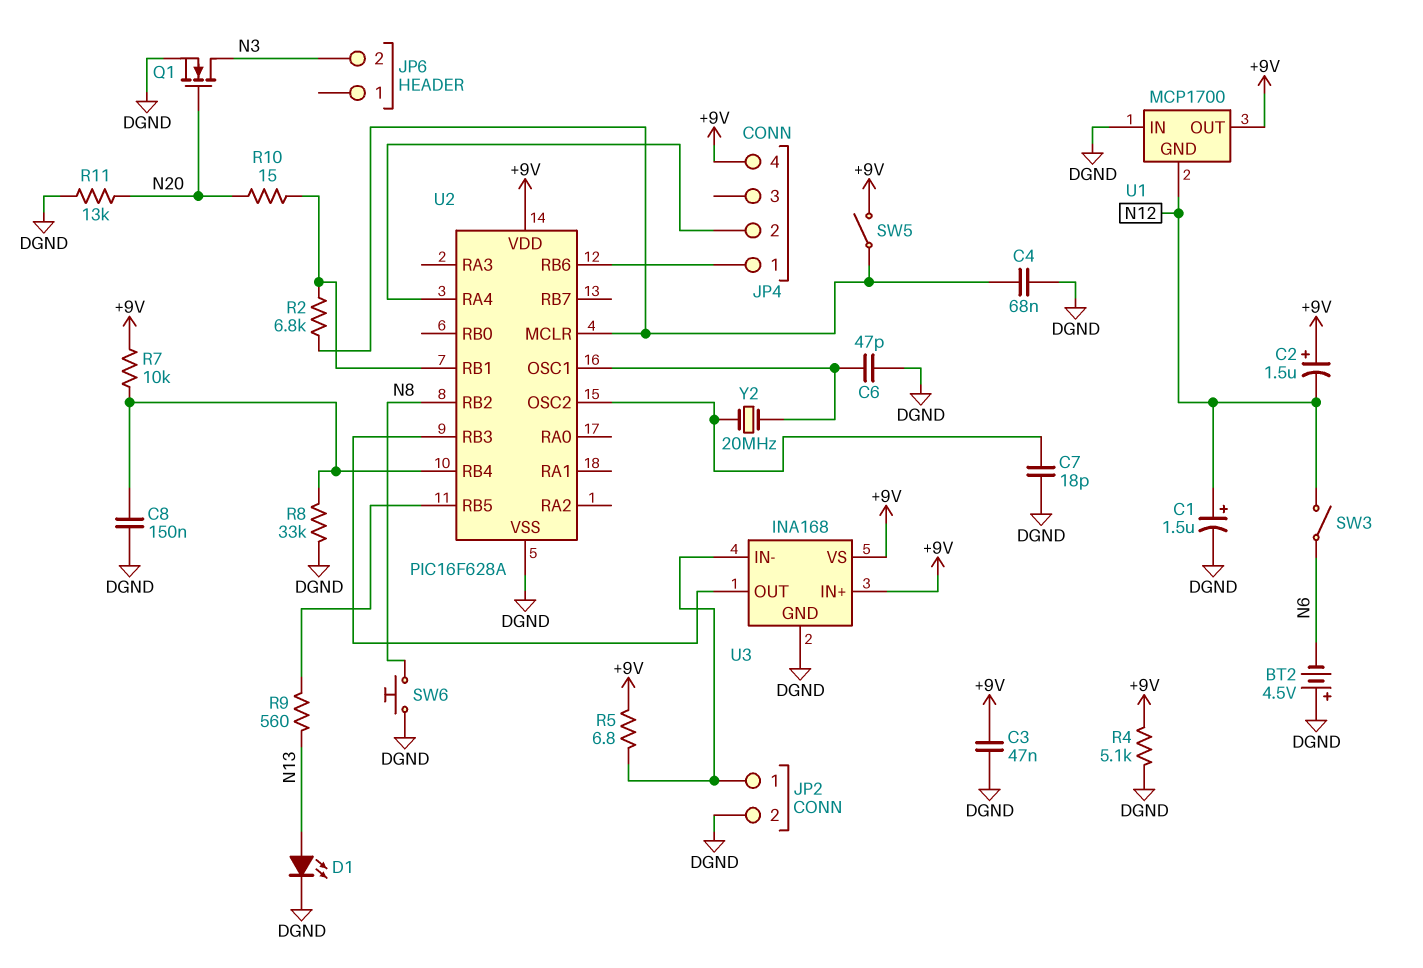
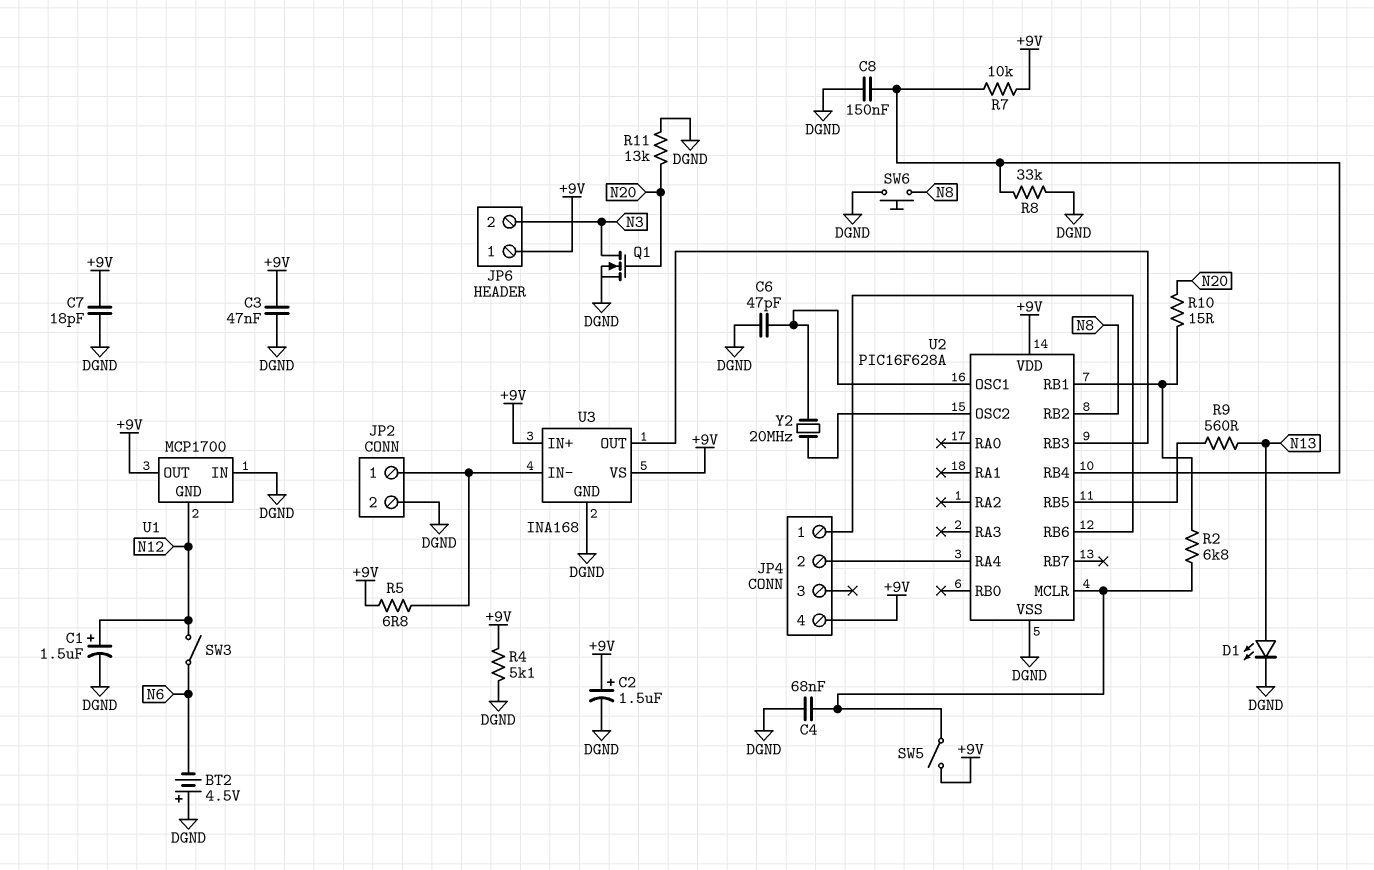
C2: 1.5uF (plus +9V, minus N12) -> 1.5uF (plus +9V, minus DGND)
C7: 18pF (DGND, U2/OSC2) -> 18pF (+9V, DGND)
JP6 pin 1: none -> +9V

